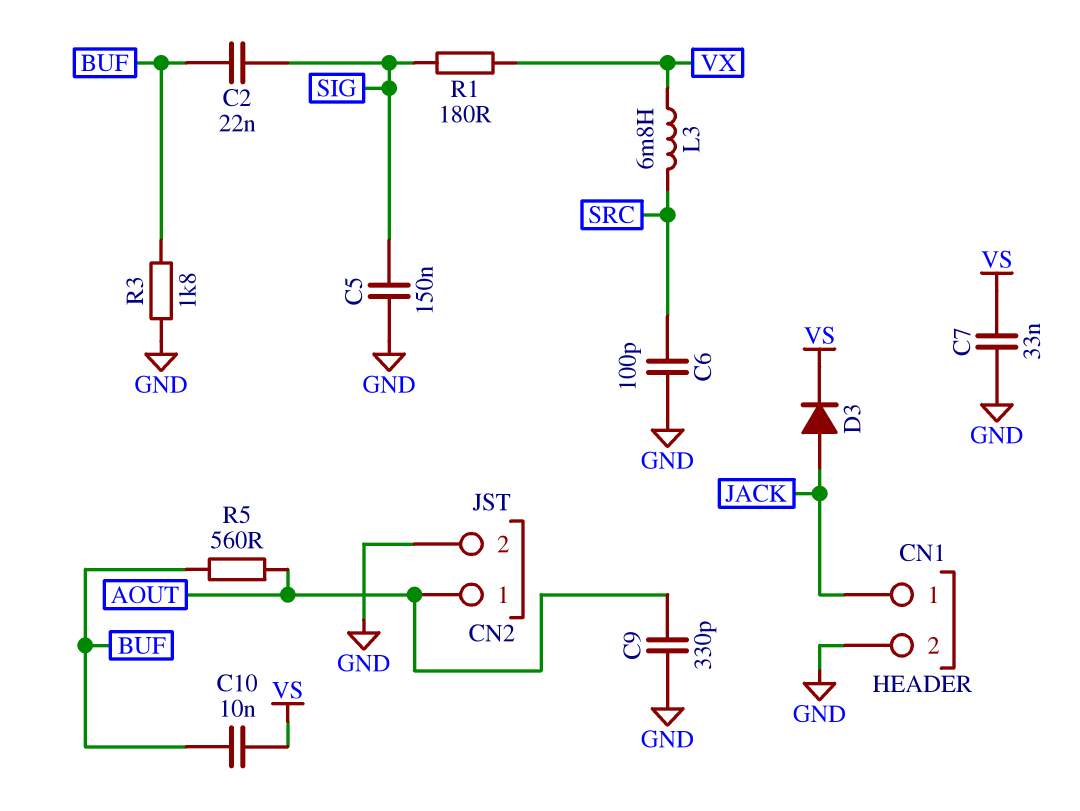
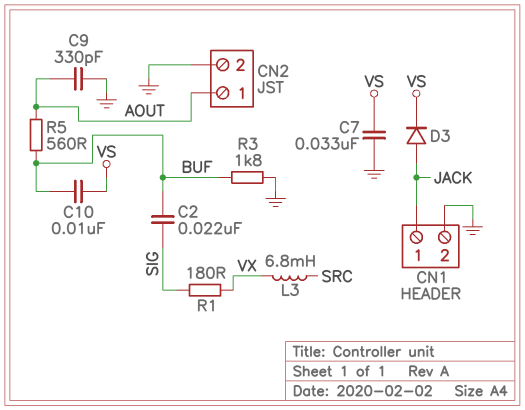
C5: 150nF (GND, SIG) -> none
C6: 100pF (GND, SRC) -> none

